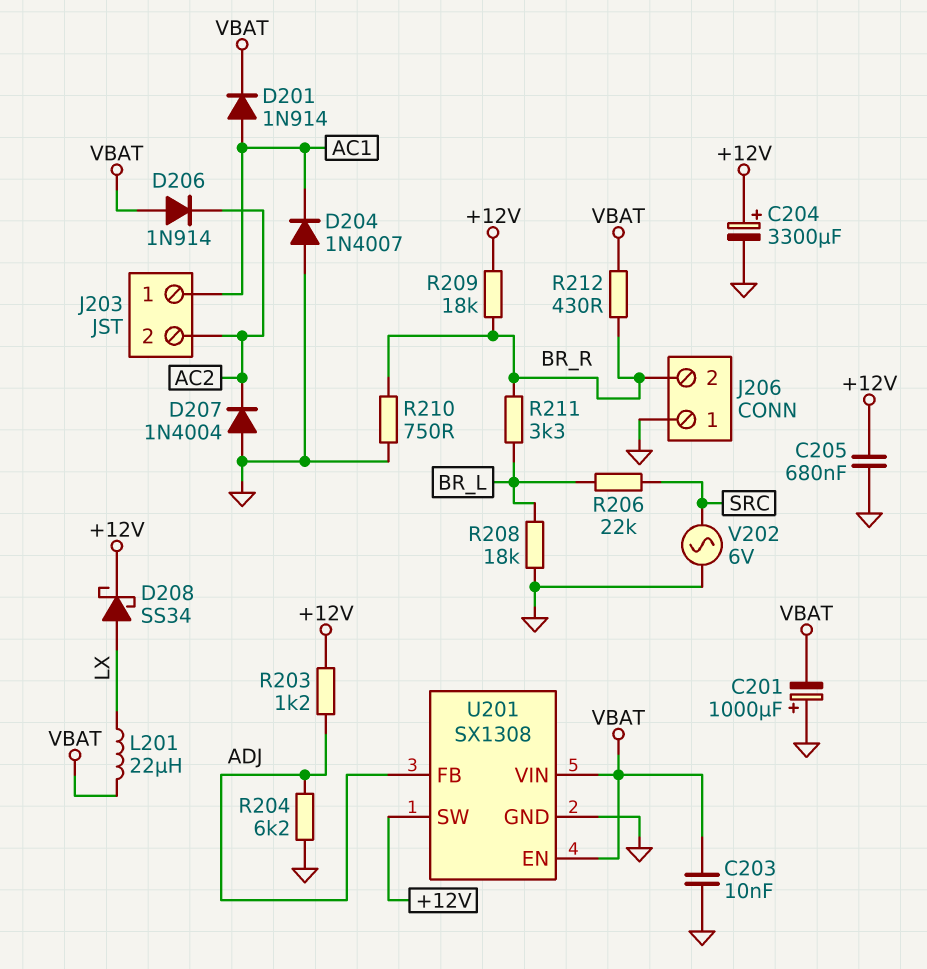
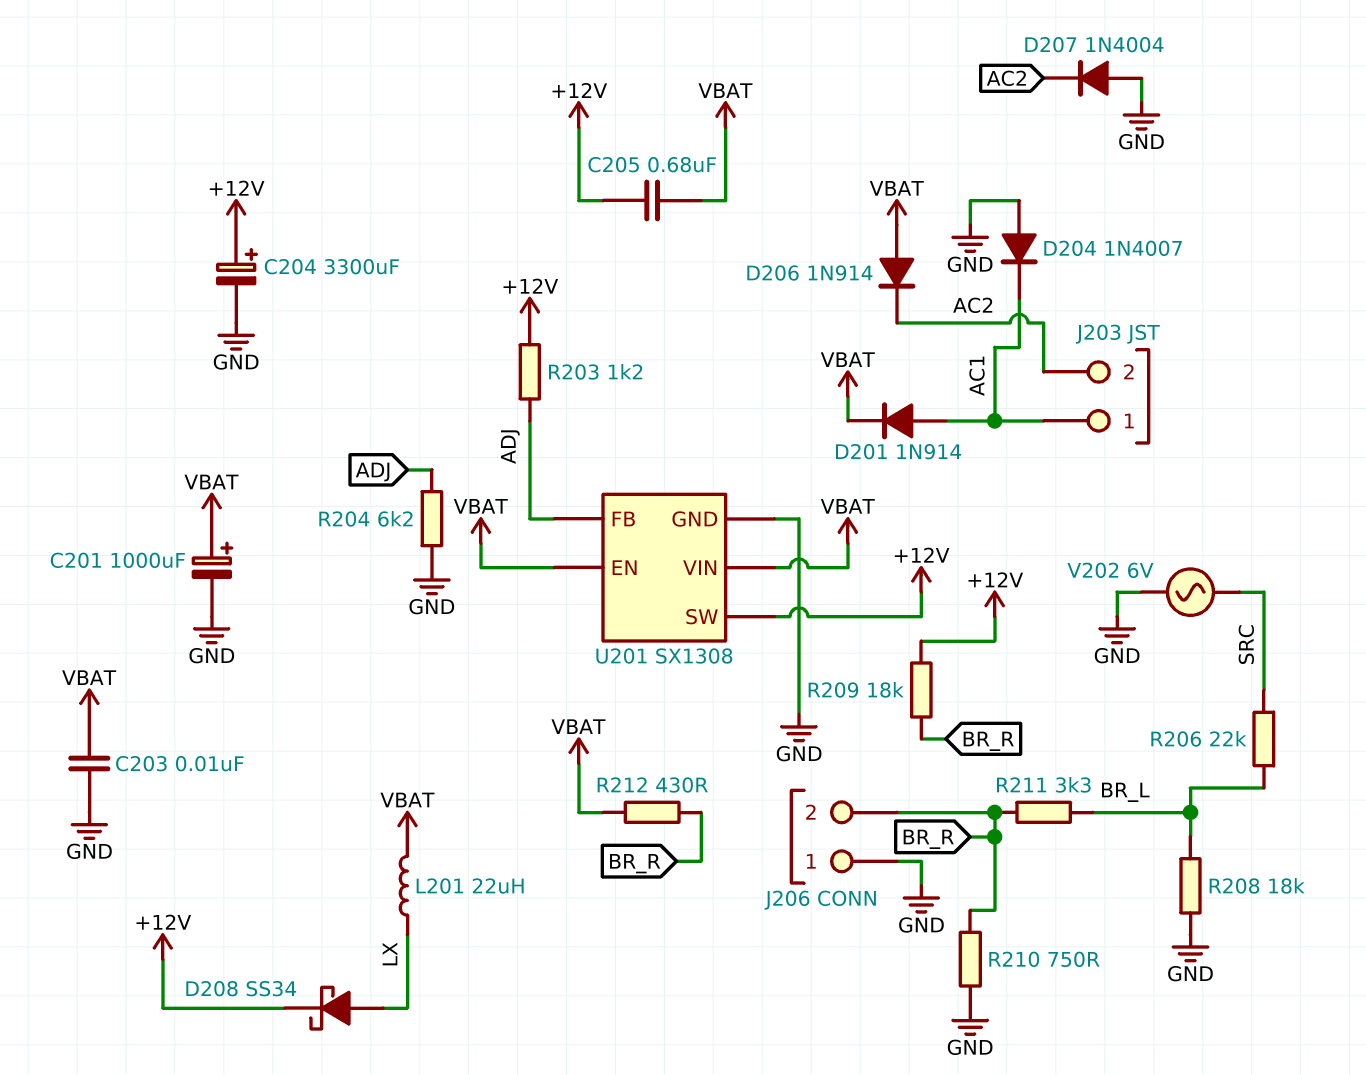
C201: 1000uF (plus GND, minus VBAT) -> 1000uF (plus VBAT, minus GND)
C205: 680nF (+12V, GND) -> 680nF (+12V, VBAT)

